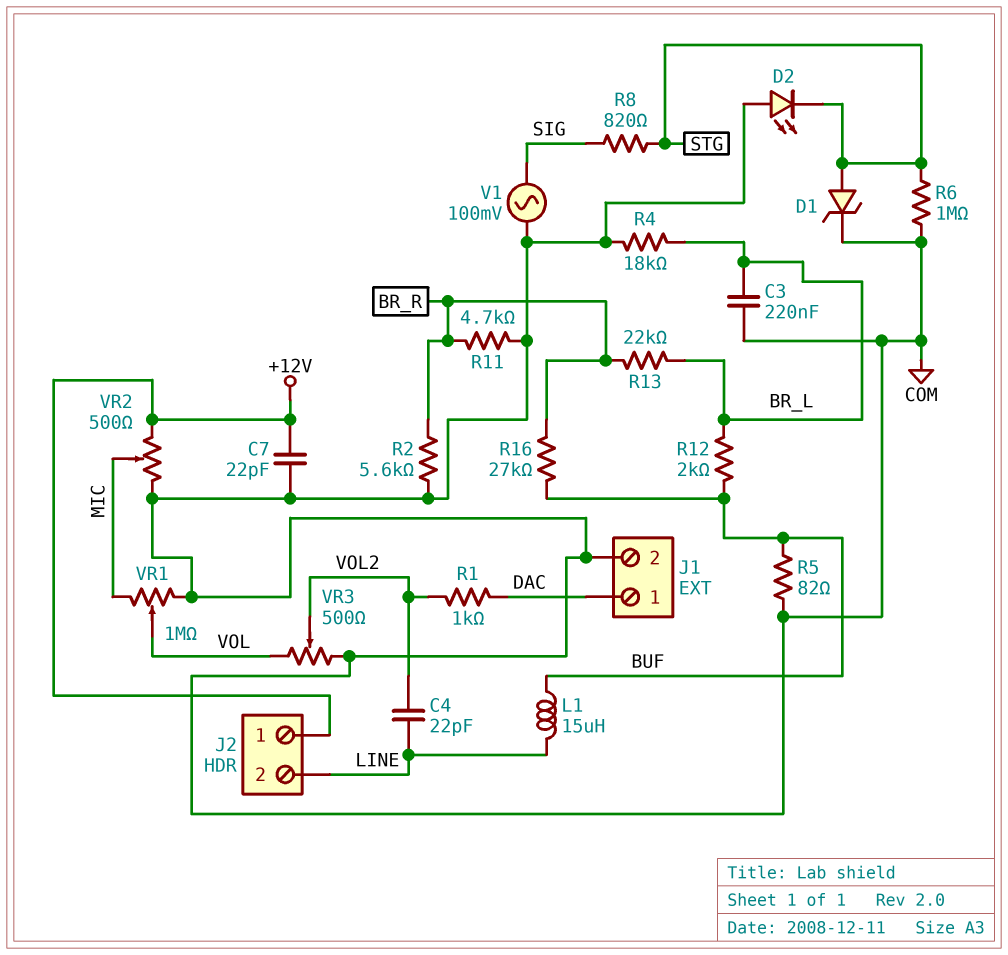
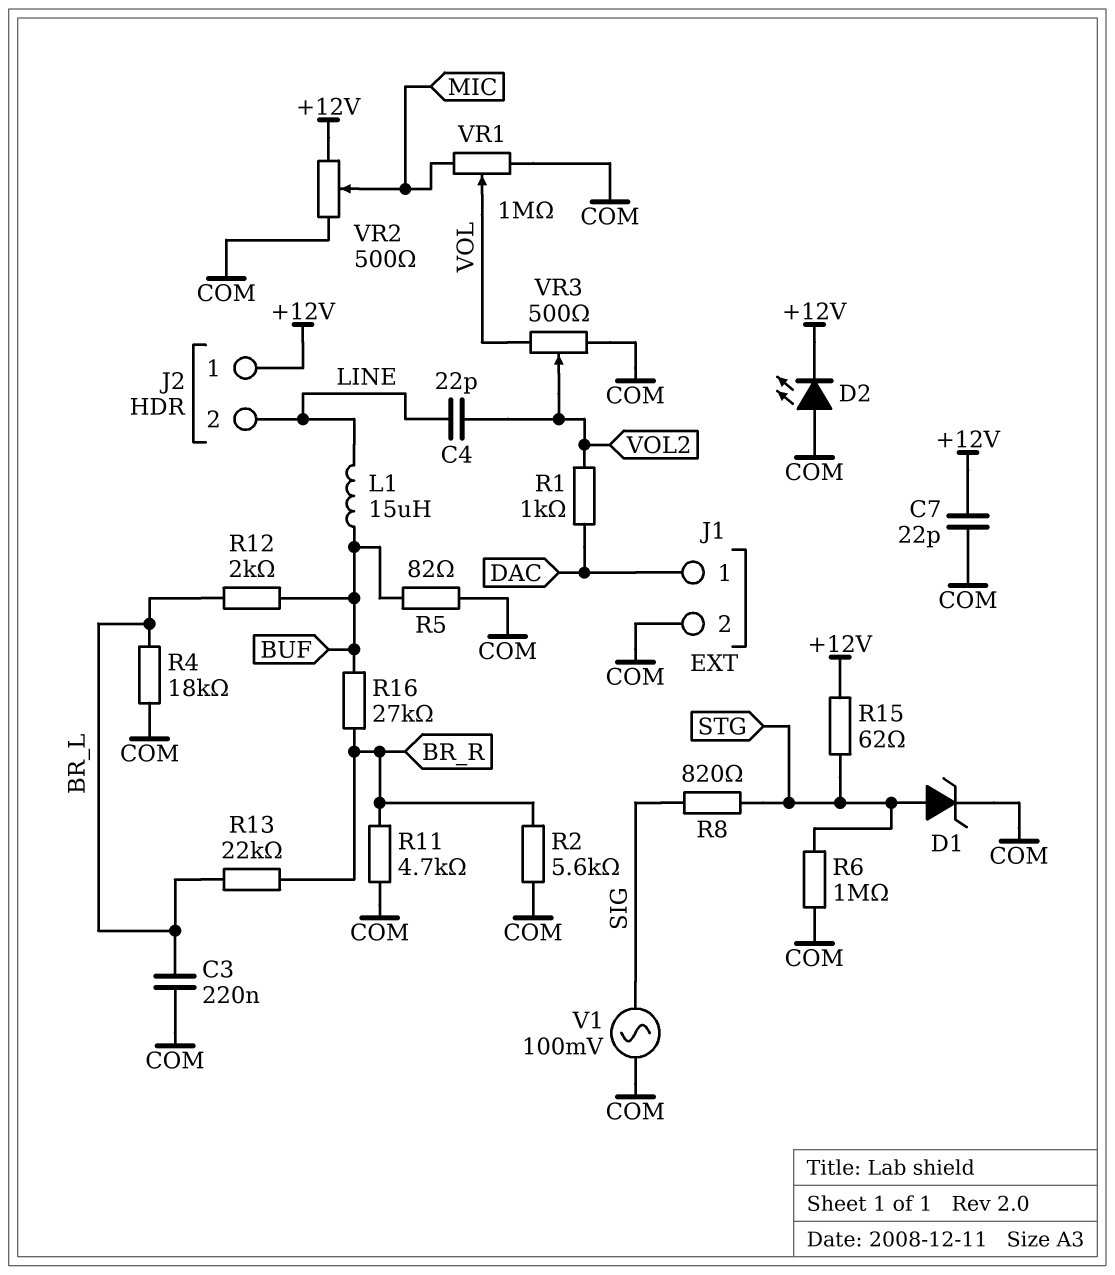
D2: LED (A COM, K STG) -> LED (A COM, K +12V)
R15: none -> 62 (+12V, STG)

